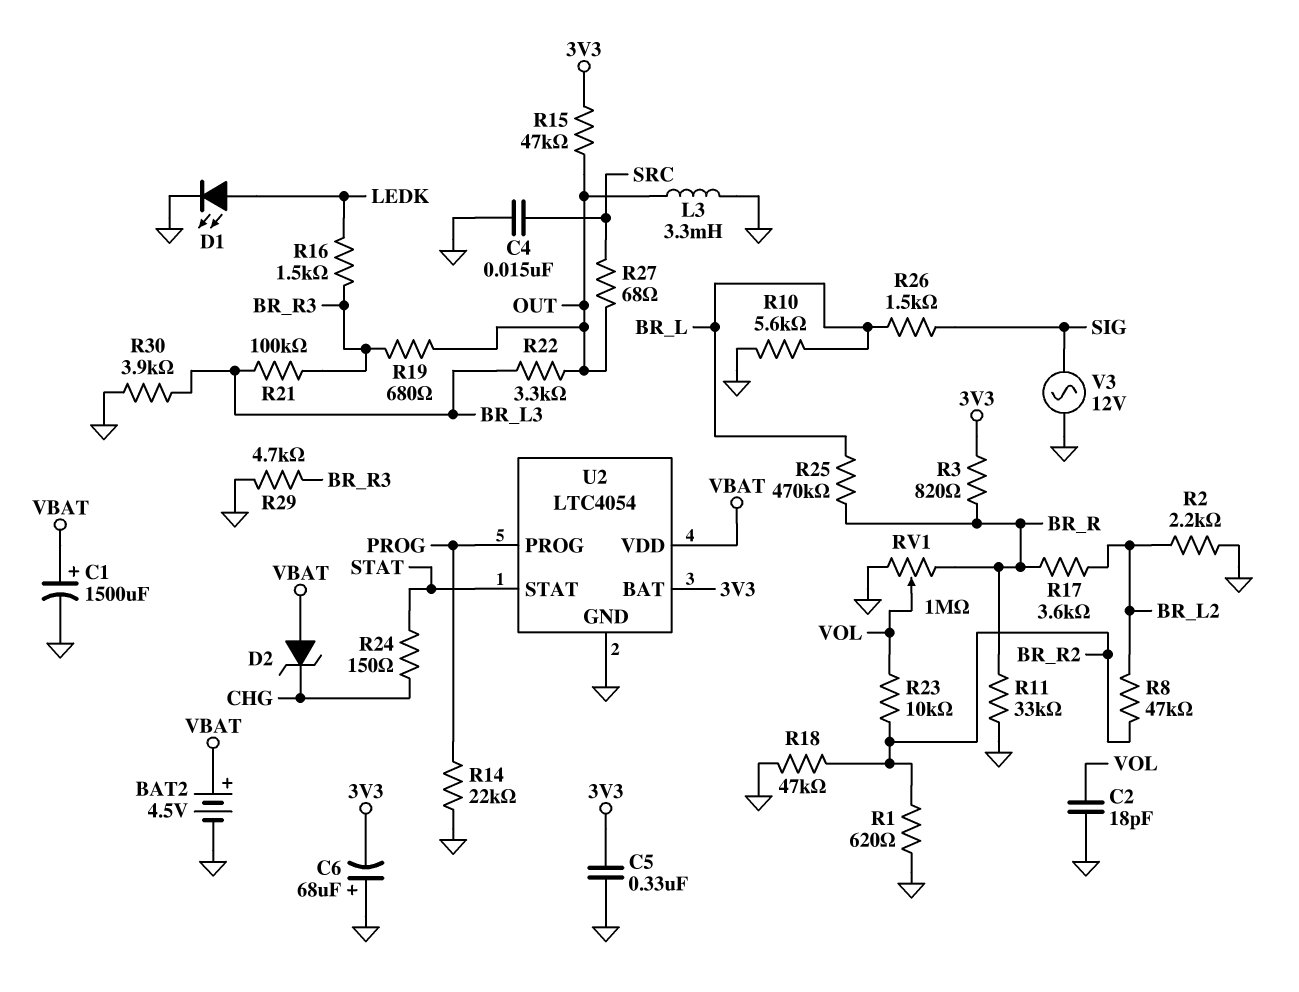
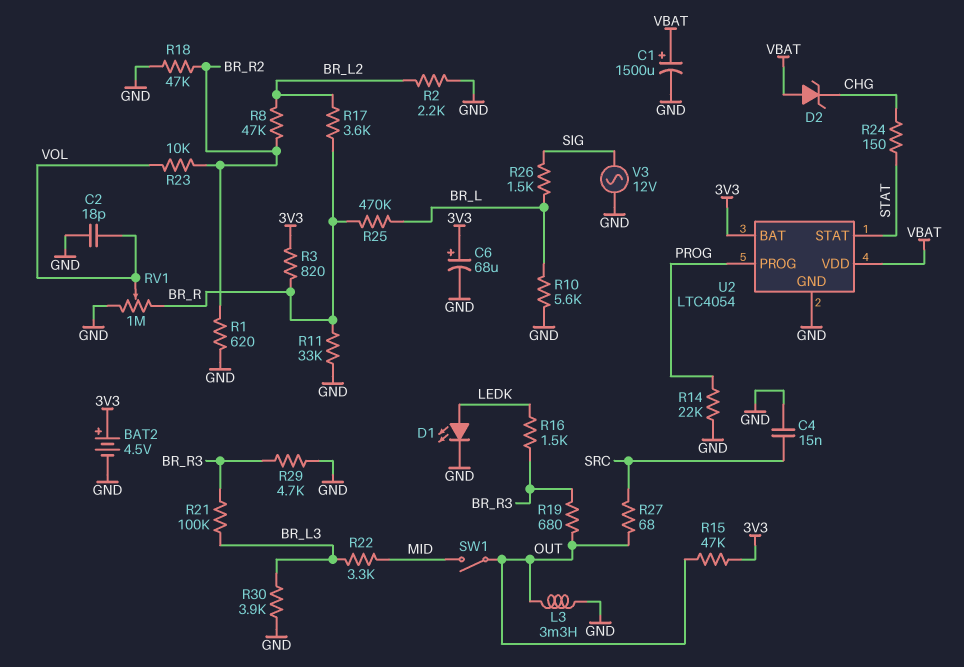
BAT2: 4.5V (plus VBAT, minus GND) -> 4.5V (plus 3V3, minus GND)
C5: 330nF (3V3, GND) -> none
C6: 68uF (plus GND, minus 3V3) -> 68uF (plus 3V3, minus GND)
R22: 3.3k (BR_L3, OUT) -> 3.3k (BR_L3, MID)
SW1: none -> switch (MID, OUT)

